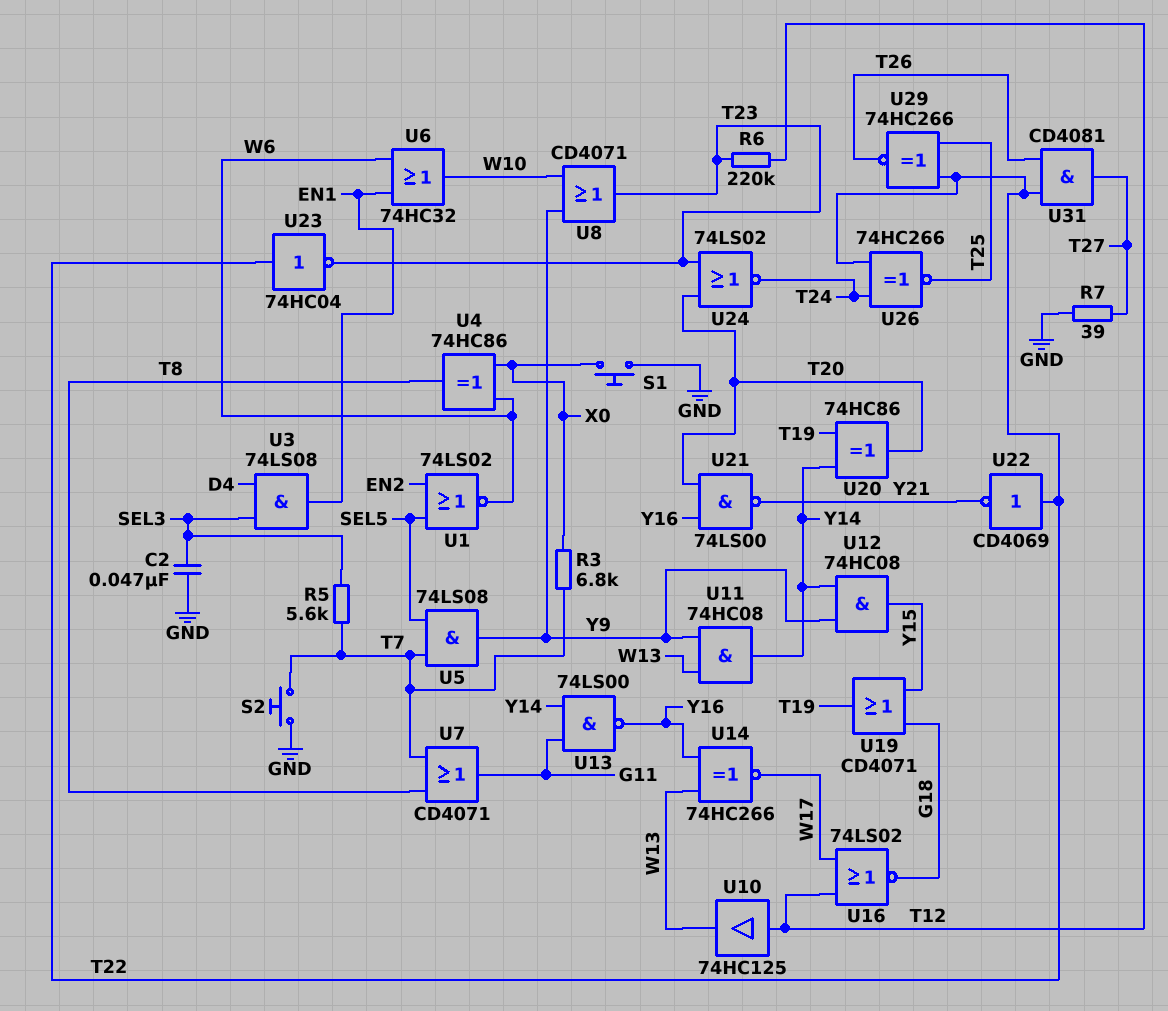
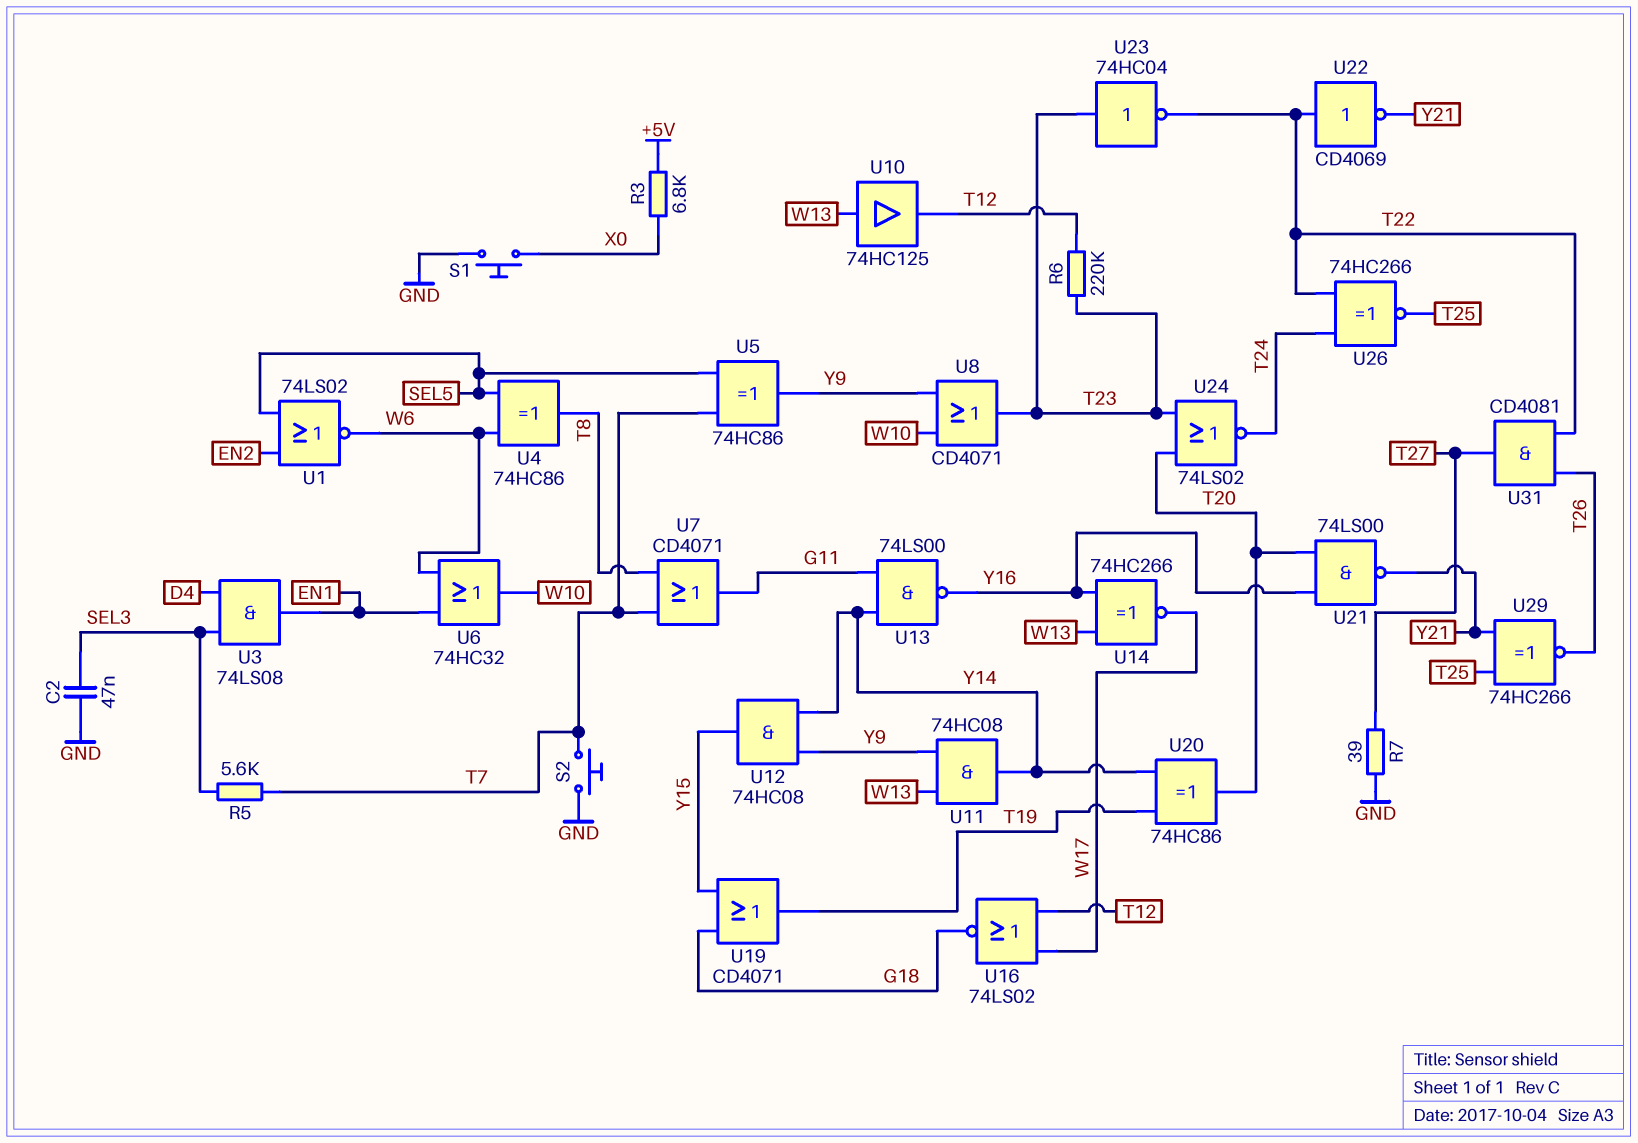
R3: 6.8k (T7, X0) -> 6.8k (+5V, X0)
U4: XOR 74HC86 (in W6, in X0, out T8) -> XOR 74HC86 (in SEL5, in W6, out T8)
U5: AND 74LS08 (in SEL5, in T7, out Y9) -> XOR 74HC86 (in SEL5, in T7, out Y9)
U10: buffer 74HC125 (in T12, out W13) -> buffer 74HC125 (in W13, out T12)
U23: NOT 74HC04 (in T22, out T23) -> NOT 74HC04 (in T23, out T22)
U29: XNOR 74HC266 (in T22, in T25, out T26) -> XNOR 74HC266 (in T25, in Y21, out T26)

